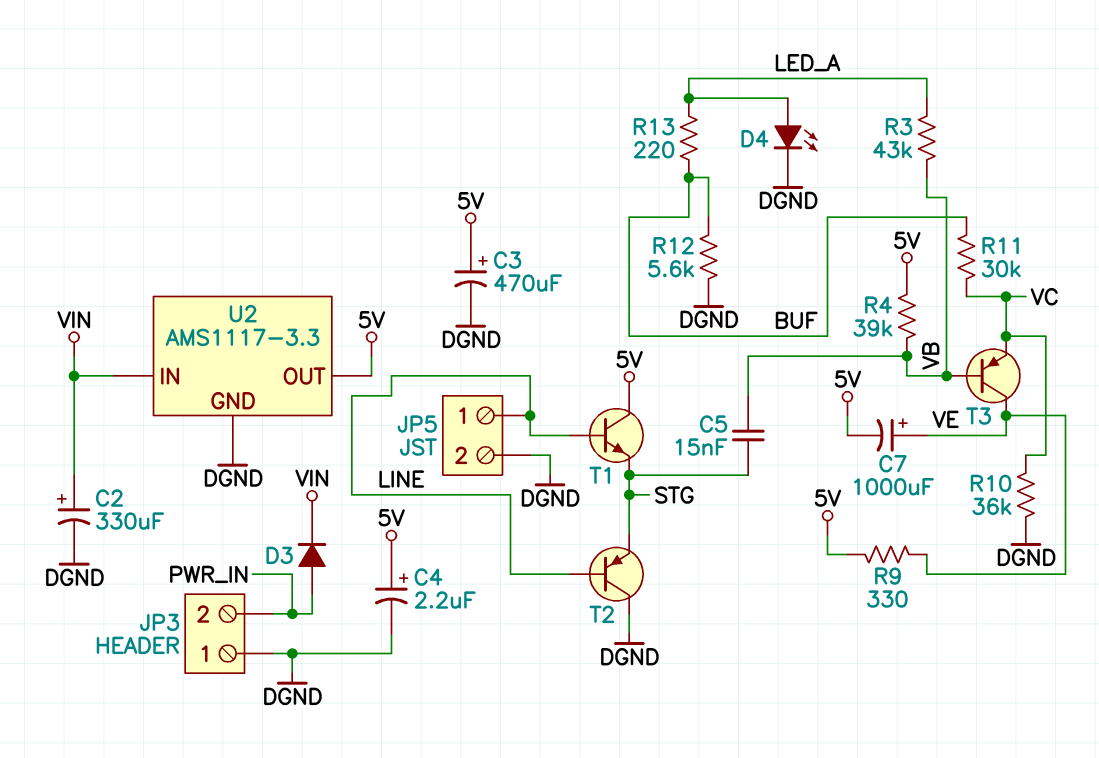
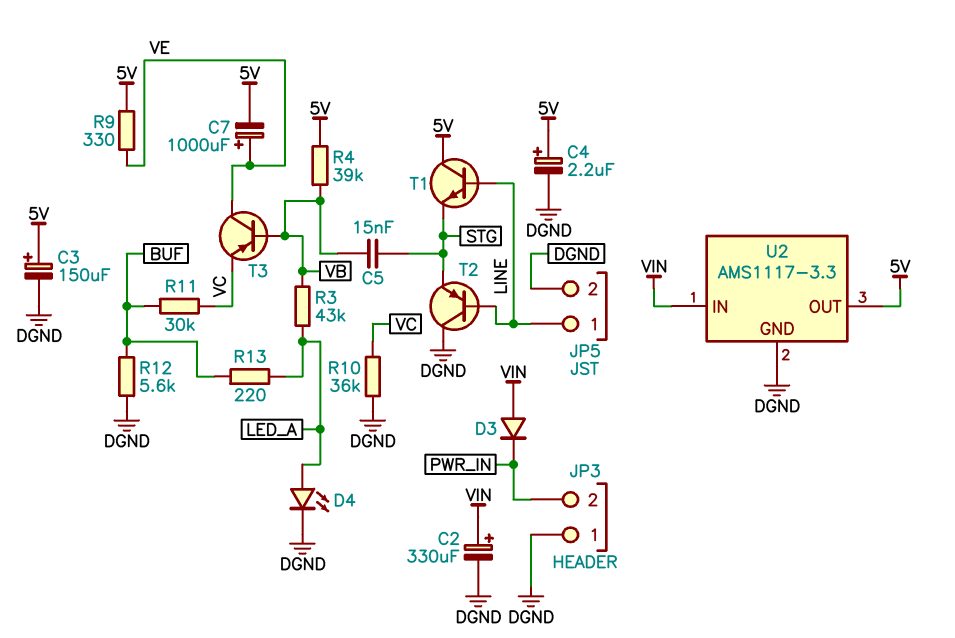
C3: 470uF (plus 5V, minus DGND) -> 150uF (plus 5V, minus DGND)
D3: diode (A PWR_IN, K VIN) -> diode (A VIN, K PWR_IN)

